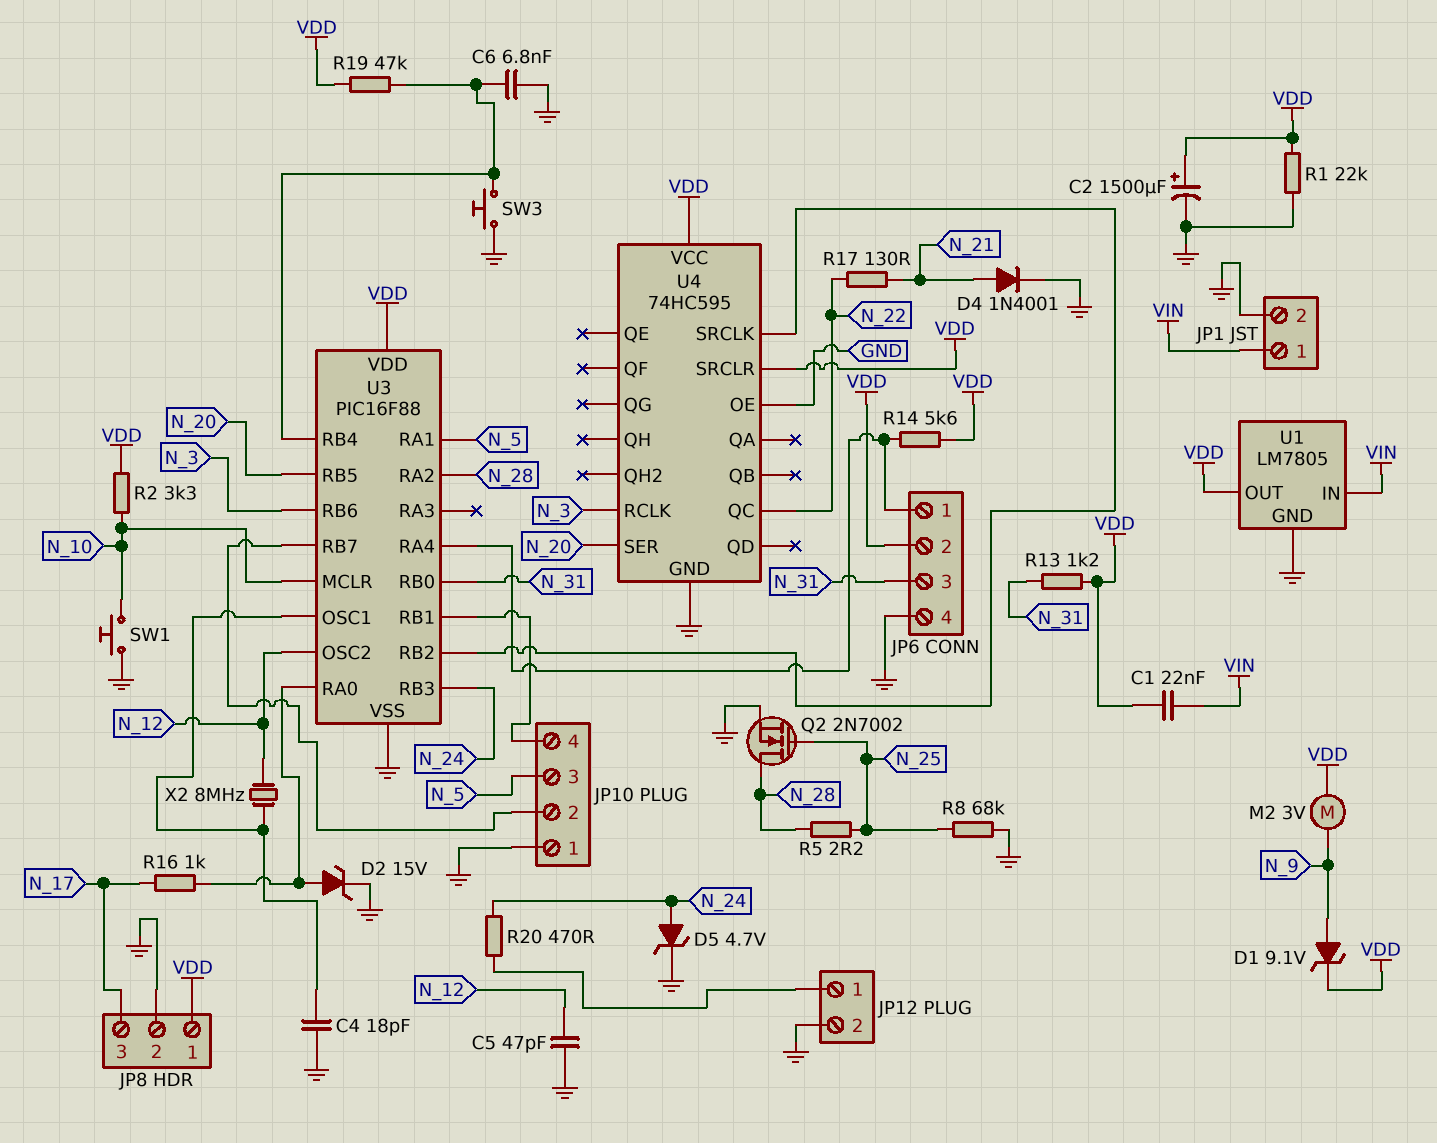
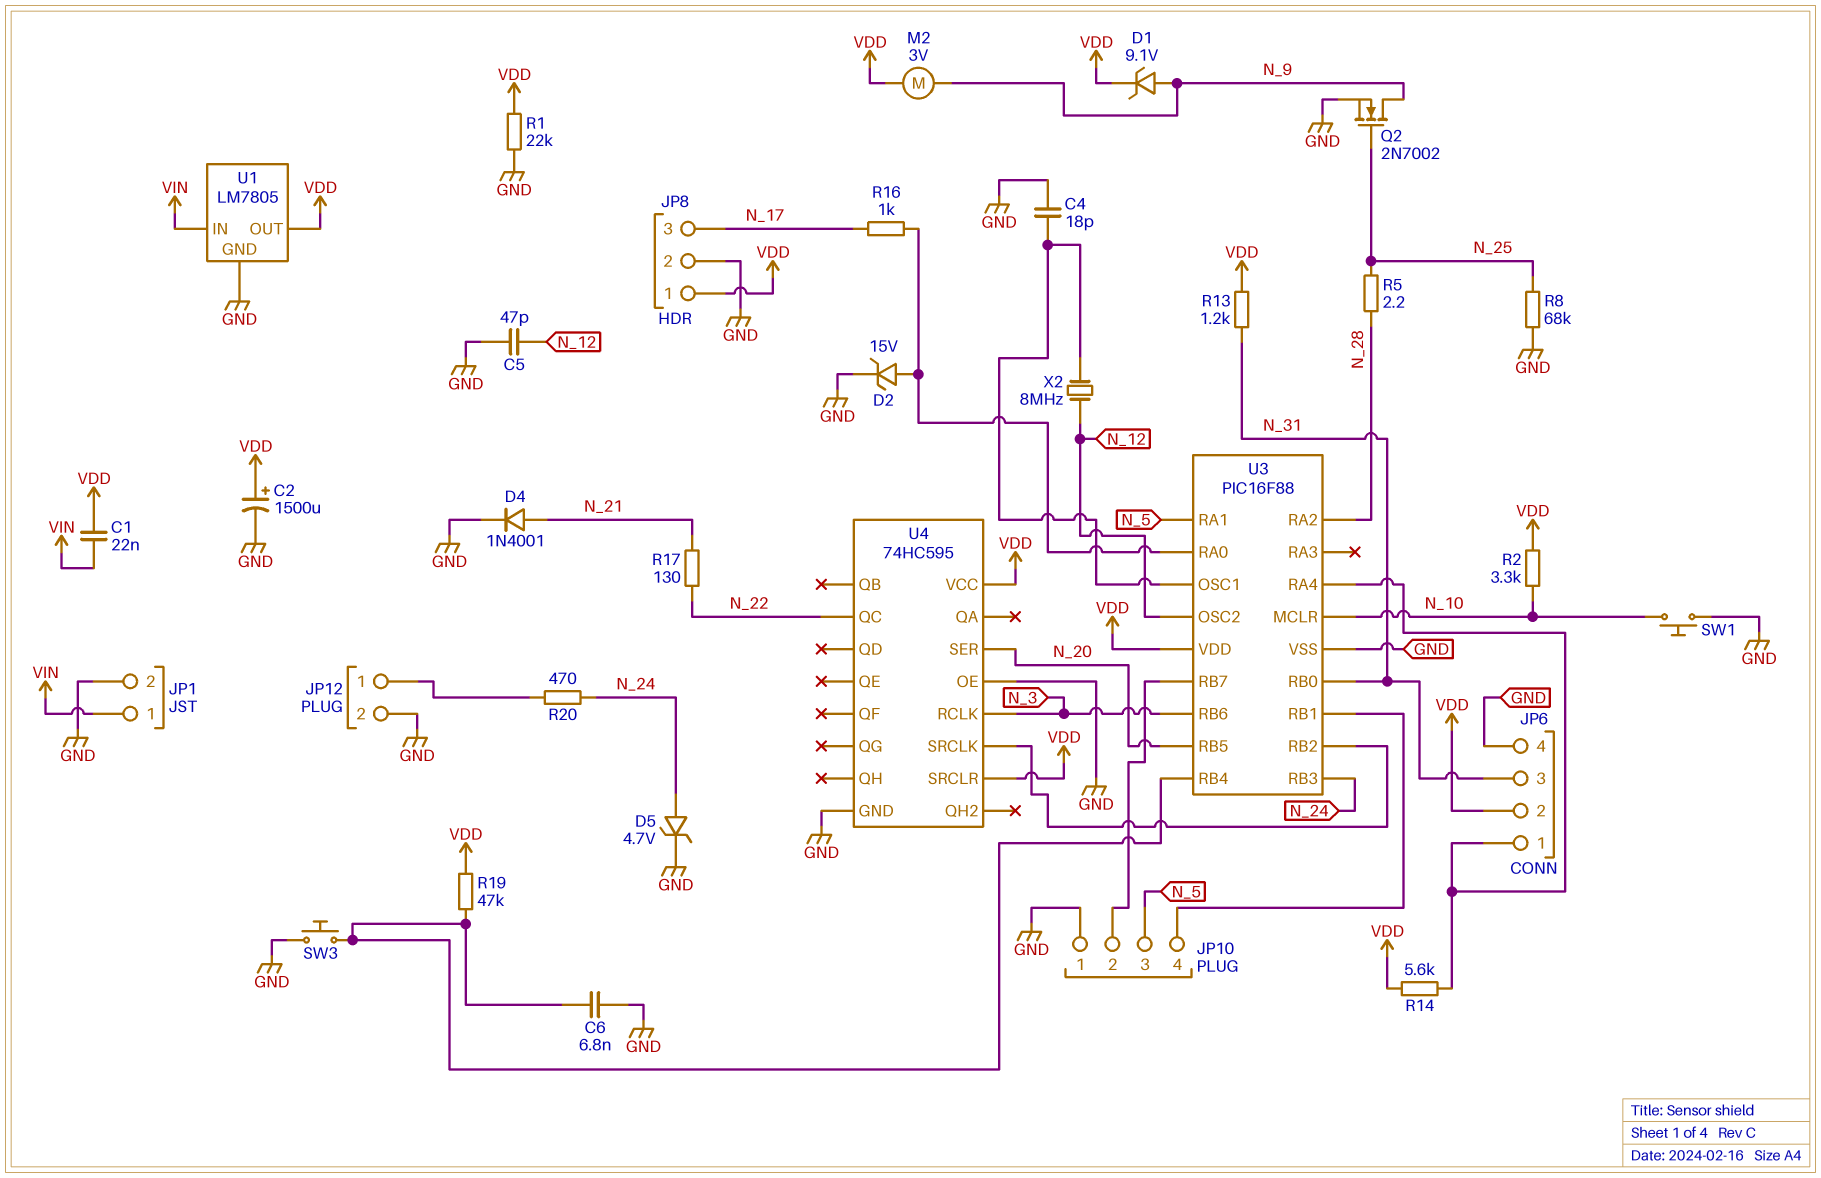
Q2: NMOS 2N7002 (G N_25, D N_28, S GND) -> NMOS 2N7002 (G N_25, D N_9, S GND)

